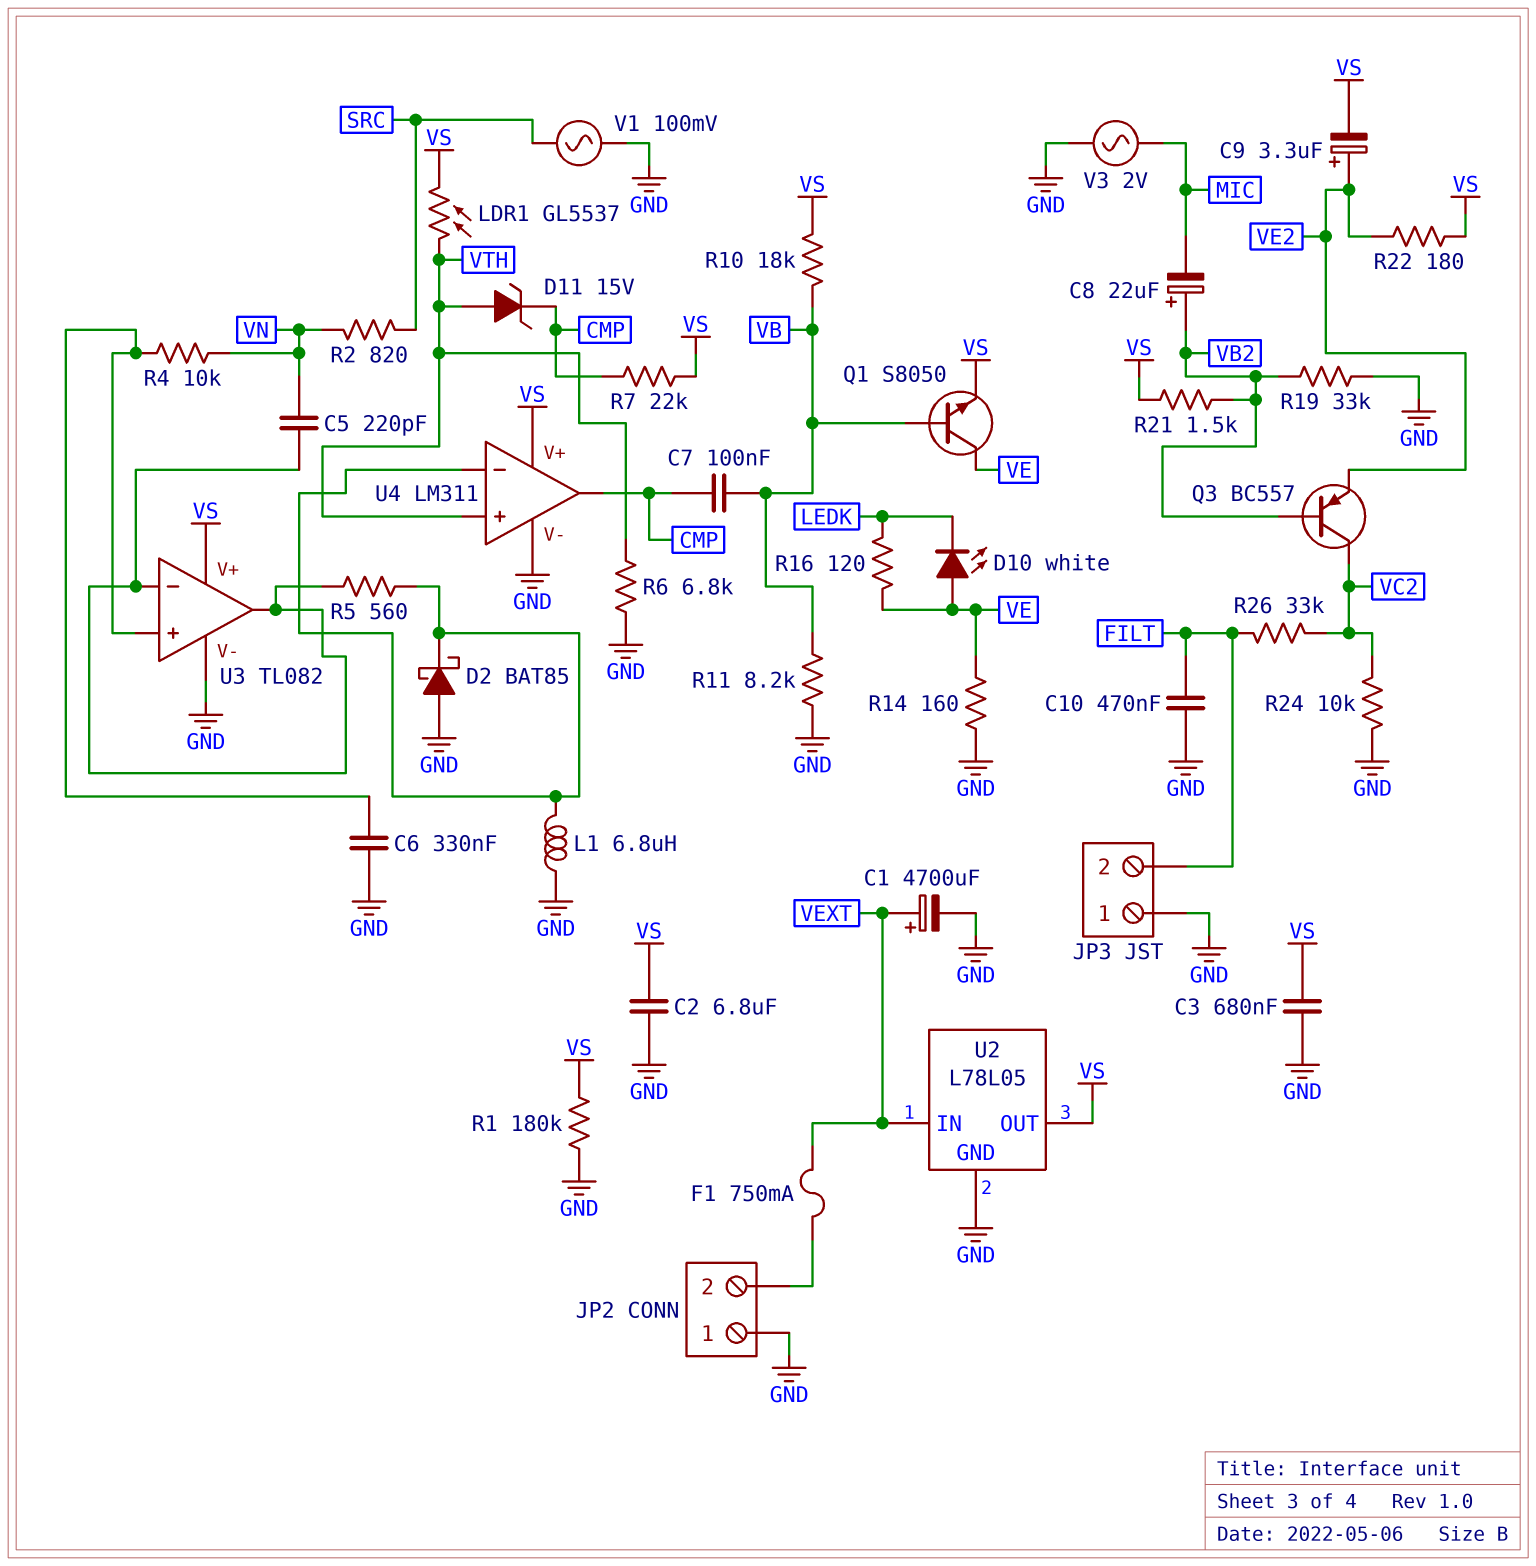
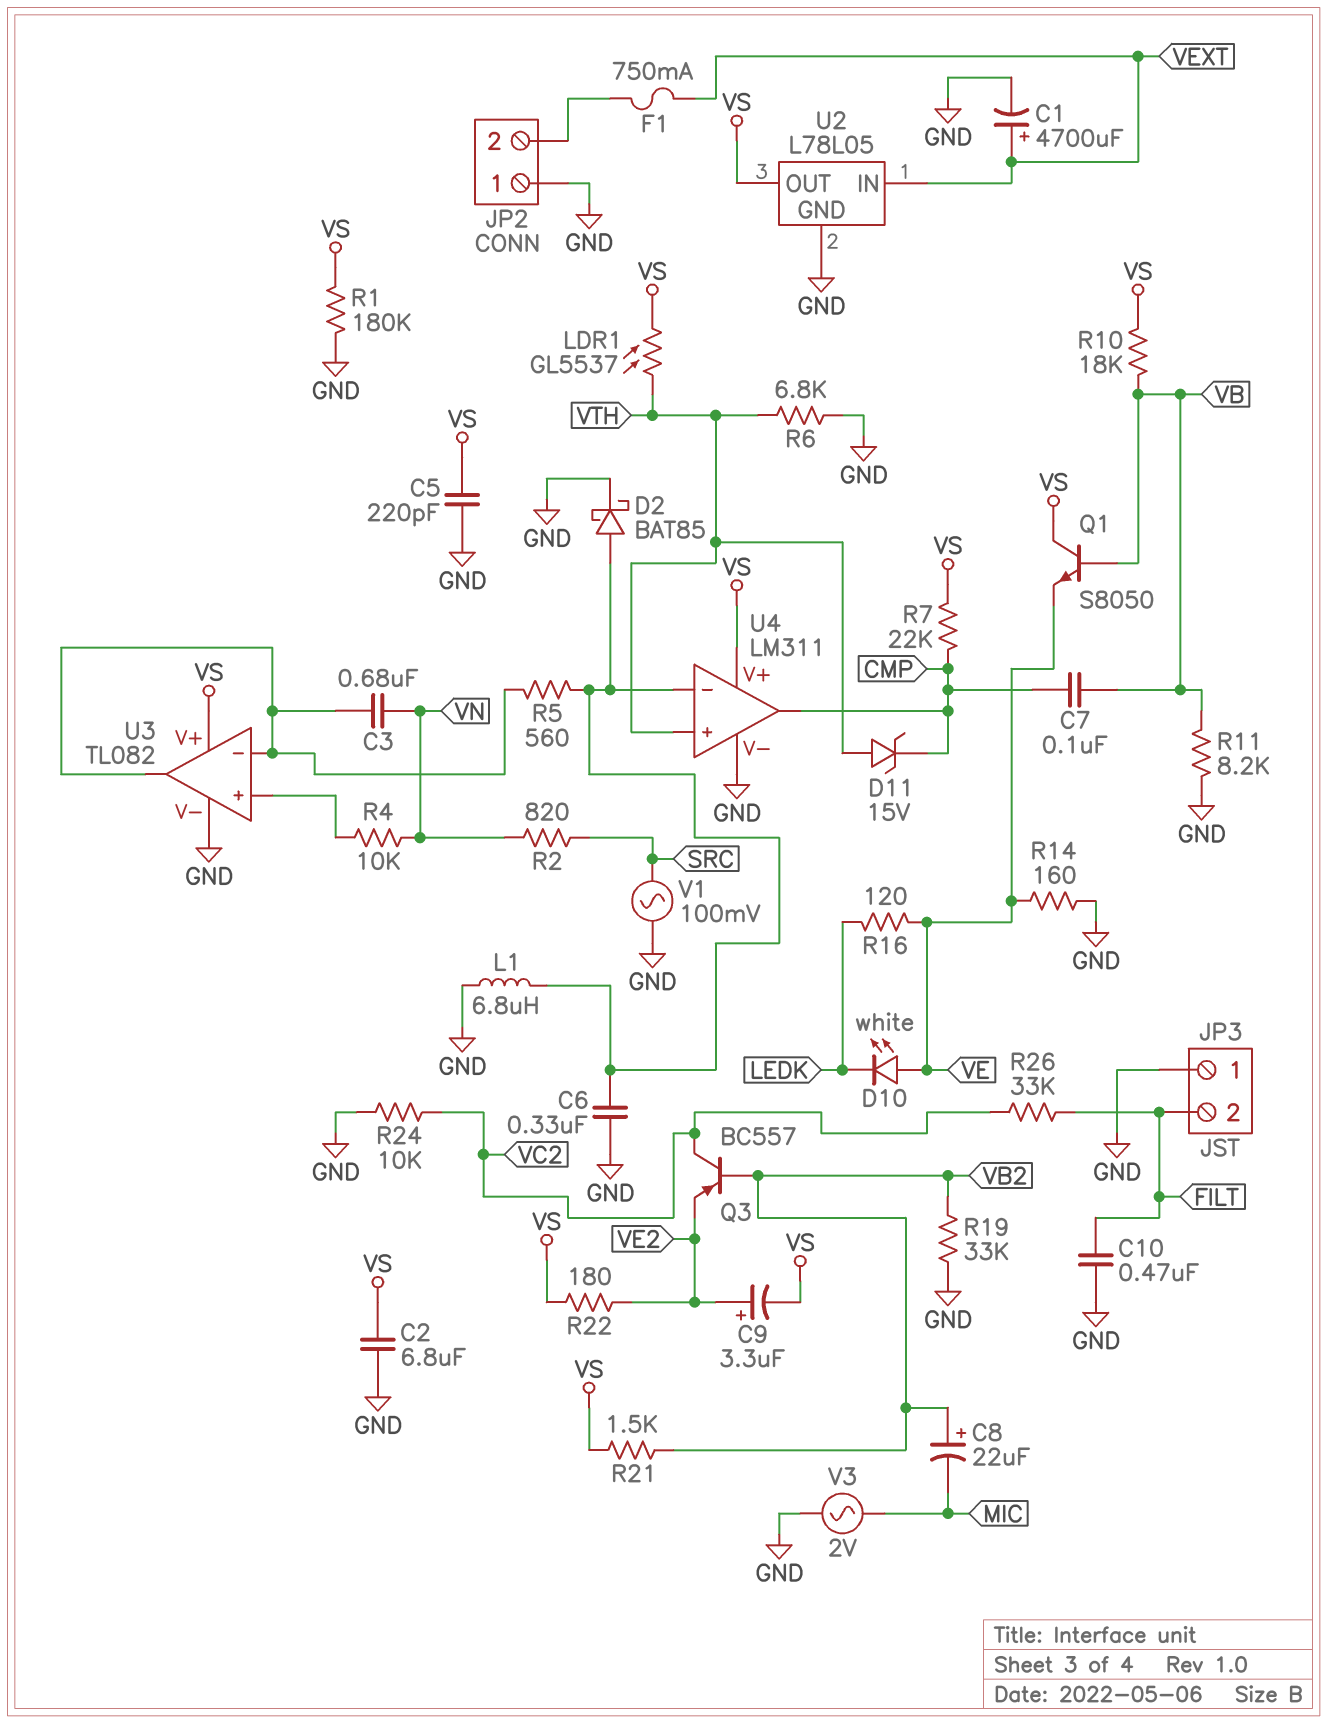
C3: 680nF (GND, VS) -> 680nF (U3/in-, VN)
C5: 220pF (U3/in-, VN) -> 220pF (GND, VS)
C6: 330nF (GND, U3/in+) -> 330nF (GND, U4/in-)
D2: schottky BAT85 (A GND, K U4/in-) -> schottky BAT85 (A U4/in-, K GND)
Q1: NPN S8050 (B VB, C VE, E VS) -> NPN S8050 (B VB, C VS, E VE)

